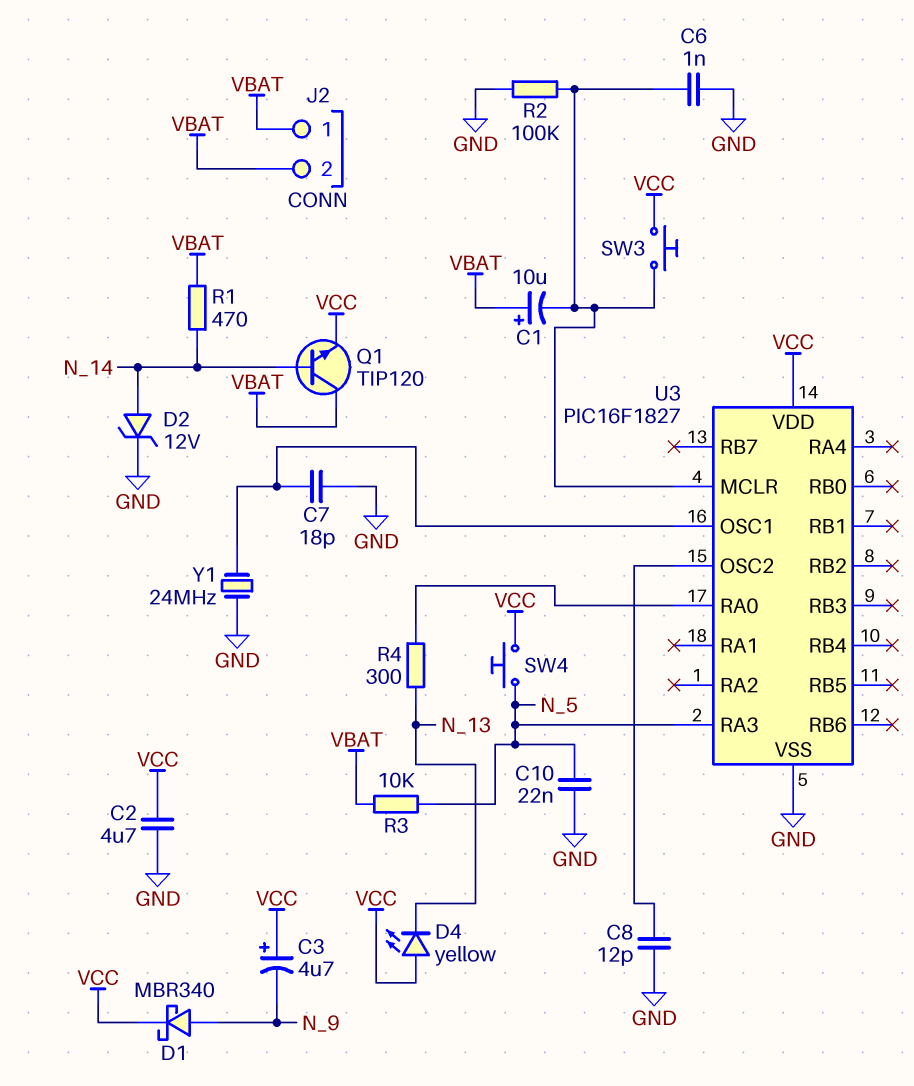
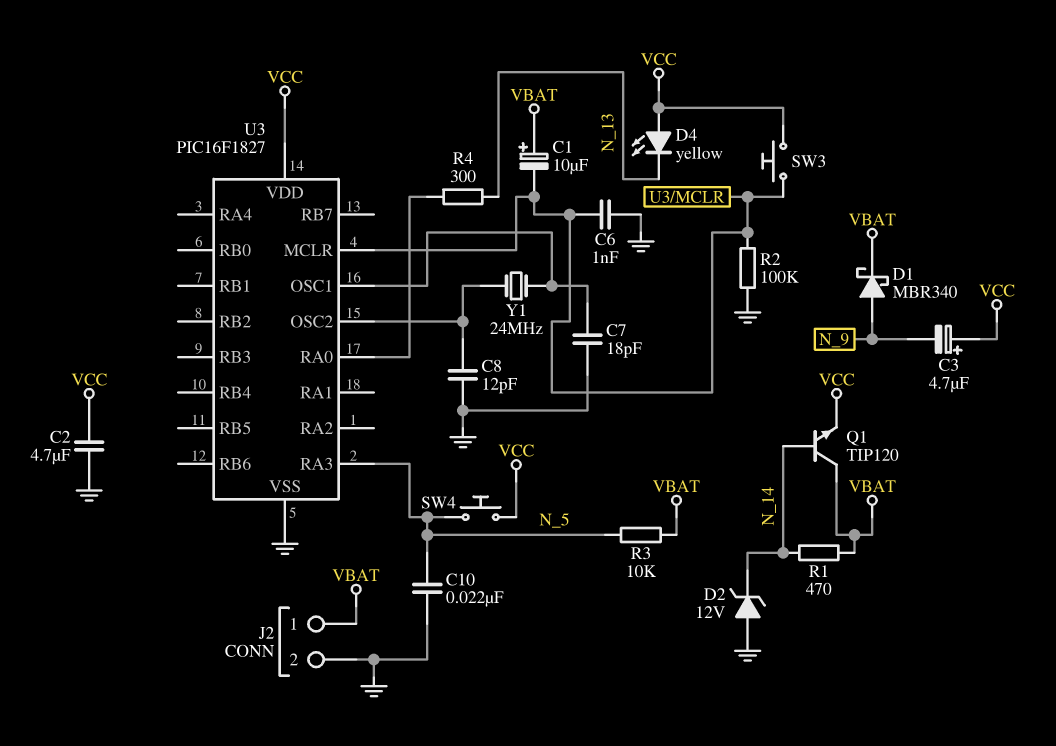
D1: schottky MBR340 (A N_9, K VCC) -> schottky MBR340 (A N_9, K VBAT)
D2: zener 12V (A N_14, K GND) -> zener 12V (A GND, K N_14)
J2 pin 2: VBAT -> GND
Y1: 24MHz (GND, U3/OSC1) -> 24MHz (U3/OSC1, U3/OSC2)

